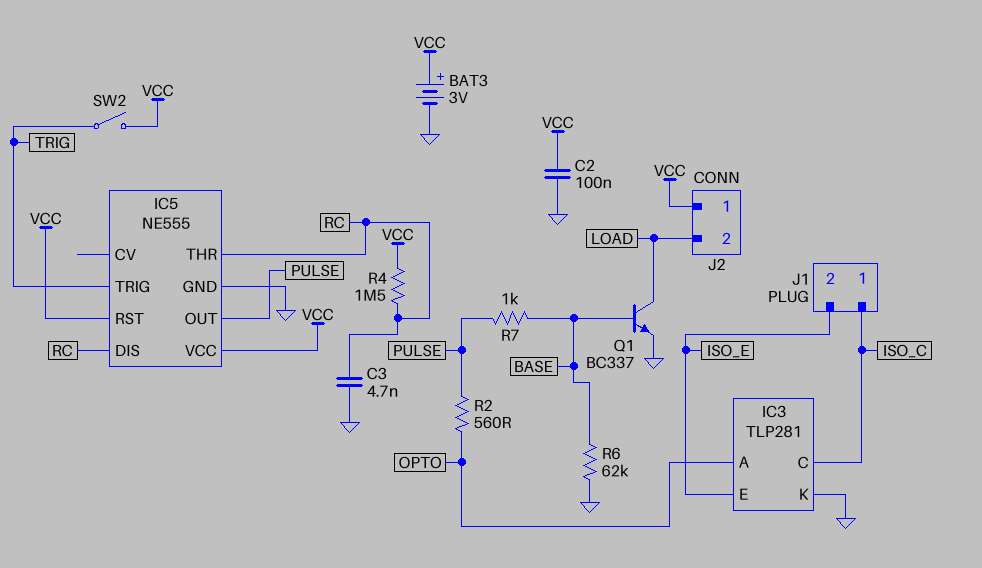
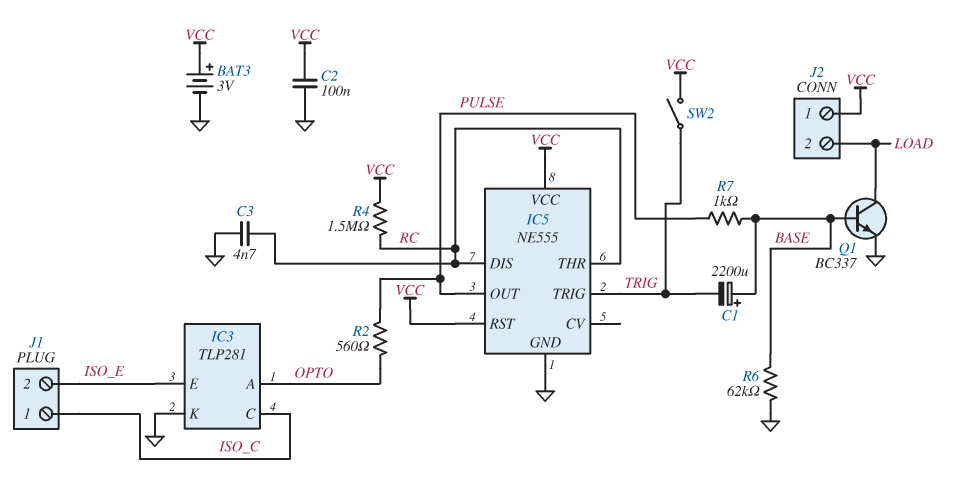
C1: none -> 2200uF (plus BASE, minus TRIG)

